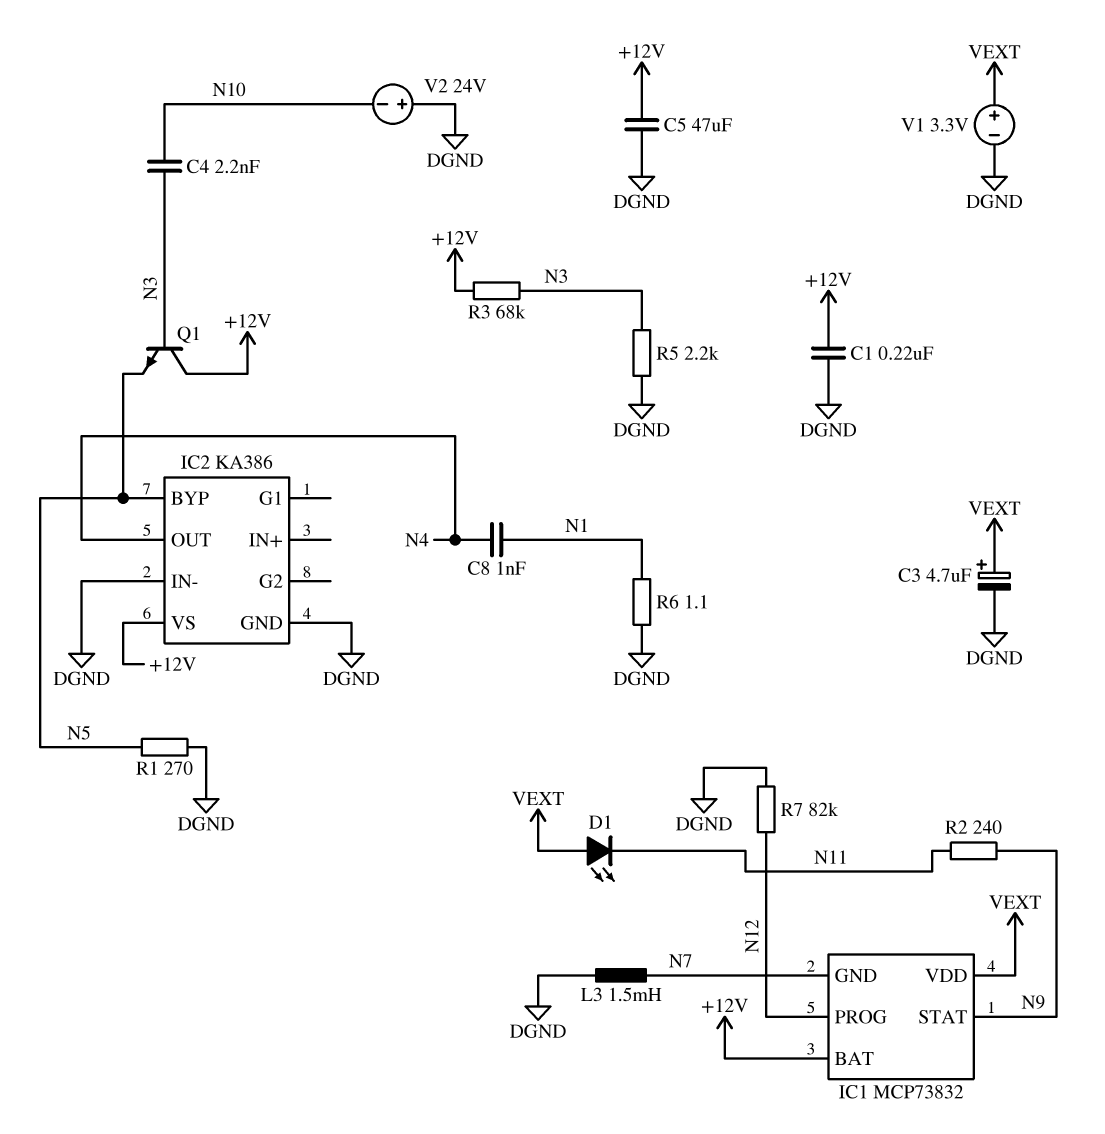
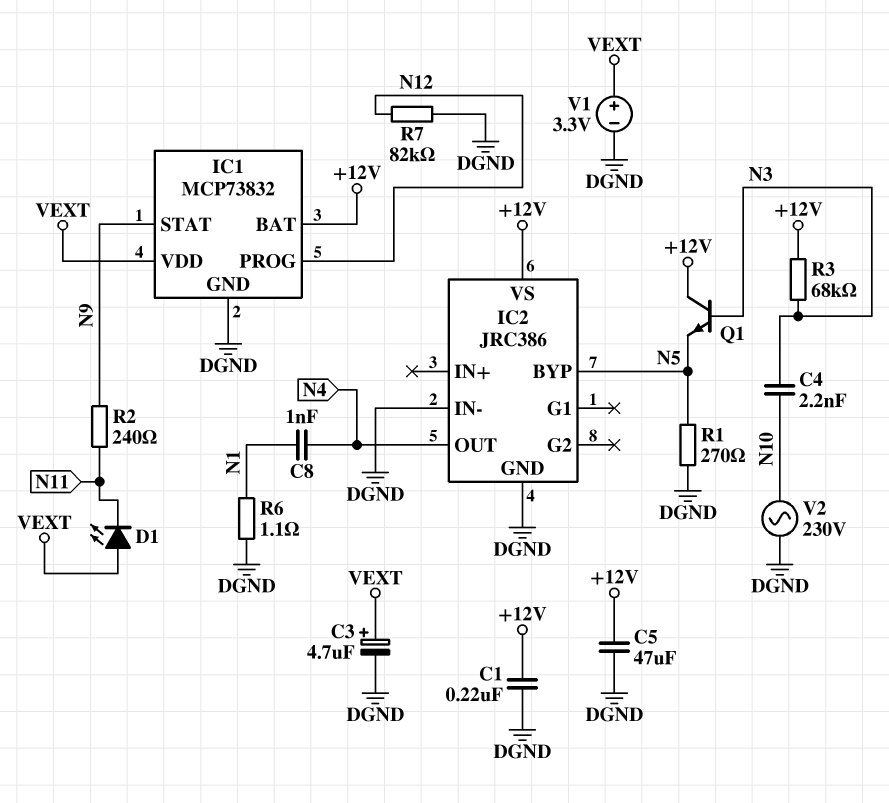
IC1 pin GND: N7 -> DGND
IC2: KA386 -> JRC386
L3: 1.5mH (DGND, N7) -> none
R5: 2.2k (DGND, N3) -> none
V2: 24V (plus DGND, minus N10) -> AC 230V (DGND, N10)

